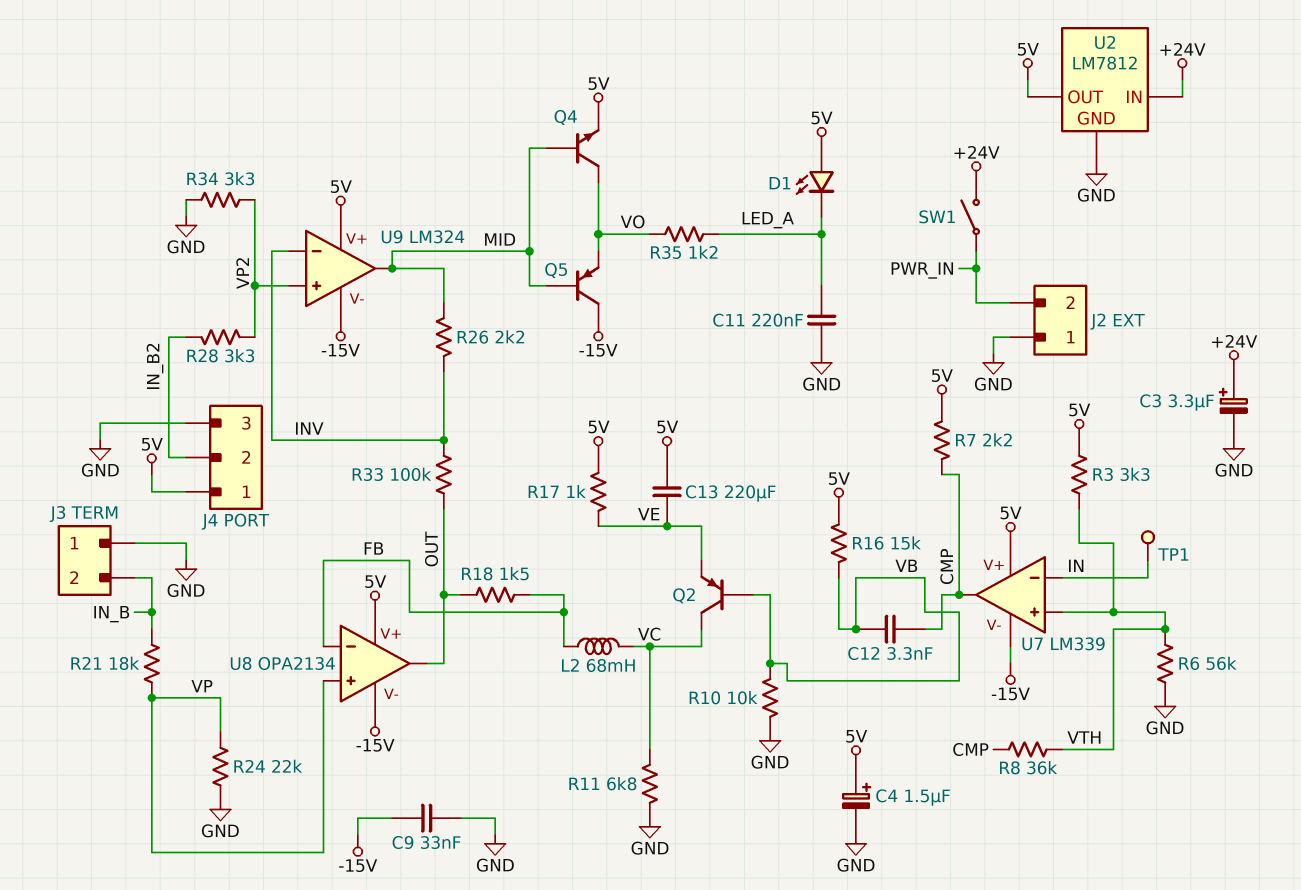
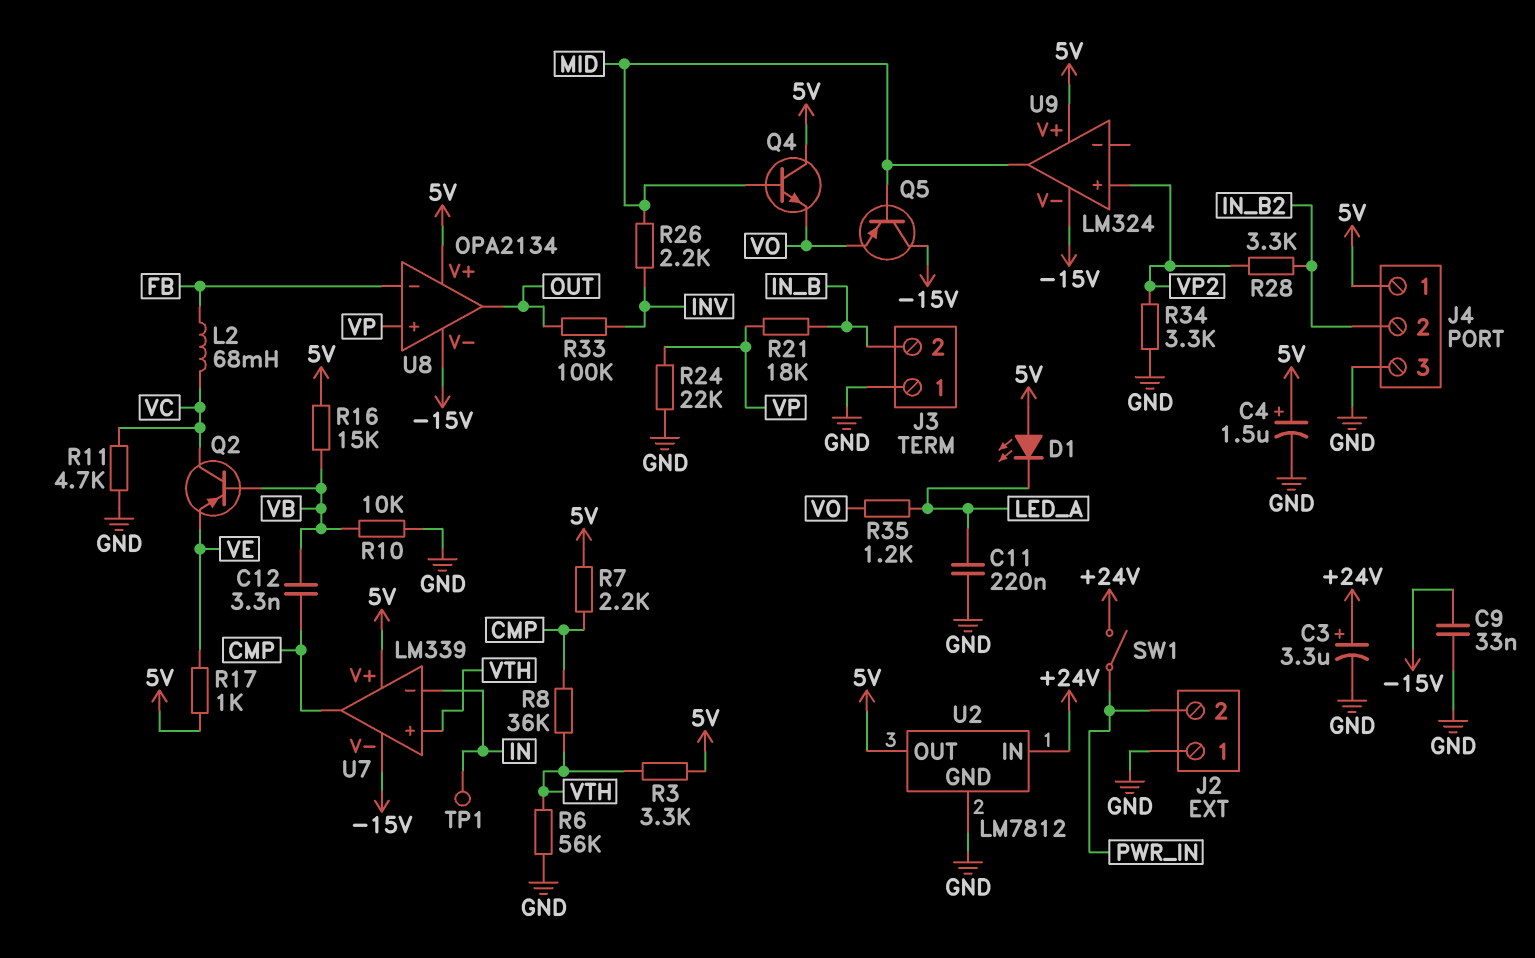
C13: 220uF (5V, VE) -> none
Q4: NPN (B MID, C VO, E 5V) -> NPN (B MID, C 5V, E VO)
R11: 6.8k (GND, VC) -> 4.7k (GND, VC)
R18: 1.5k (FB, OUT) -> none
U9 pin in-: INV -> none

